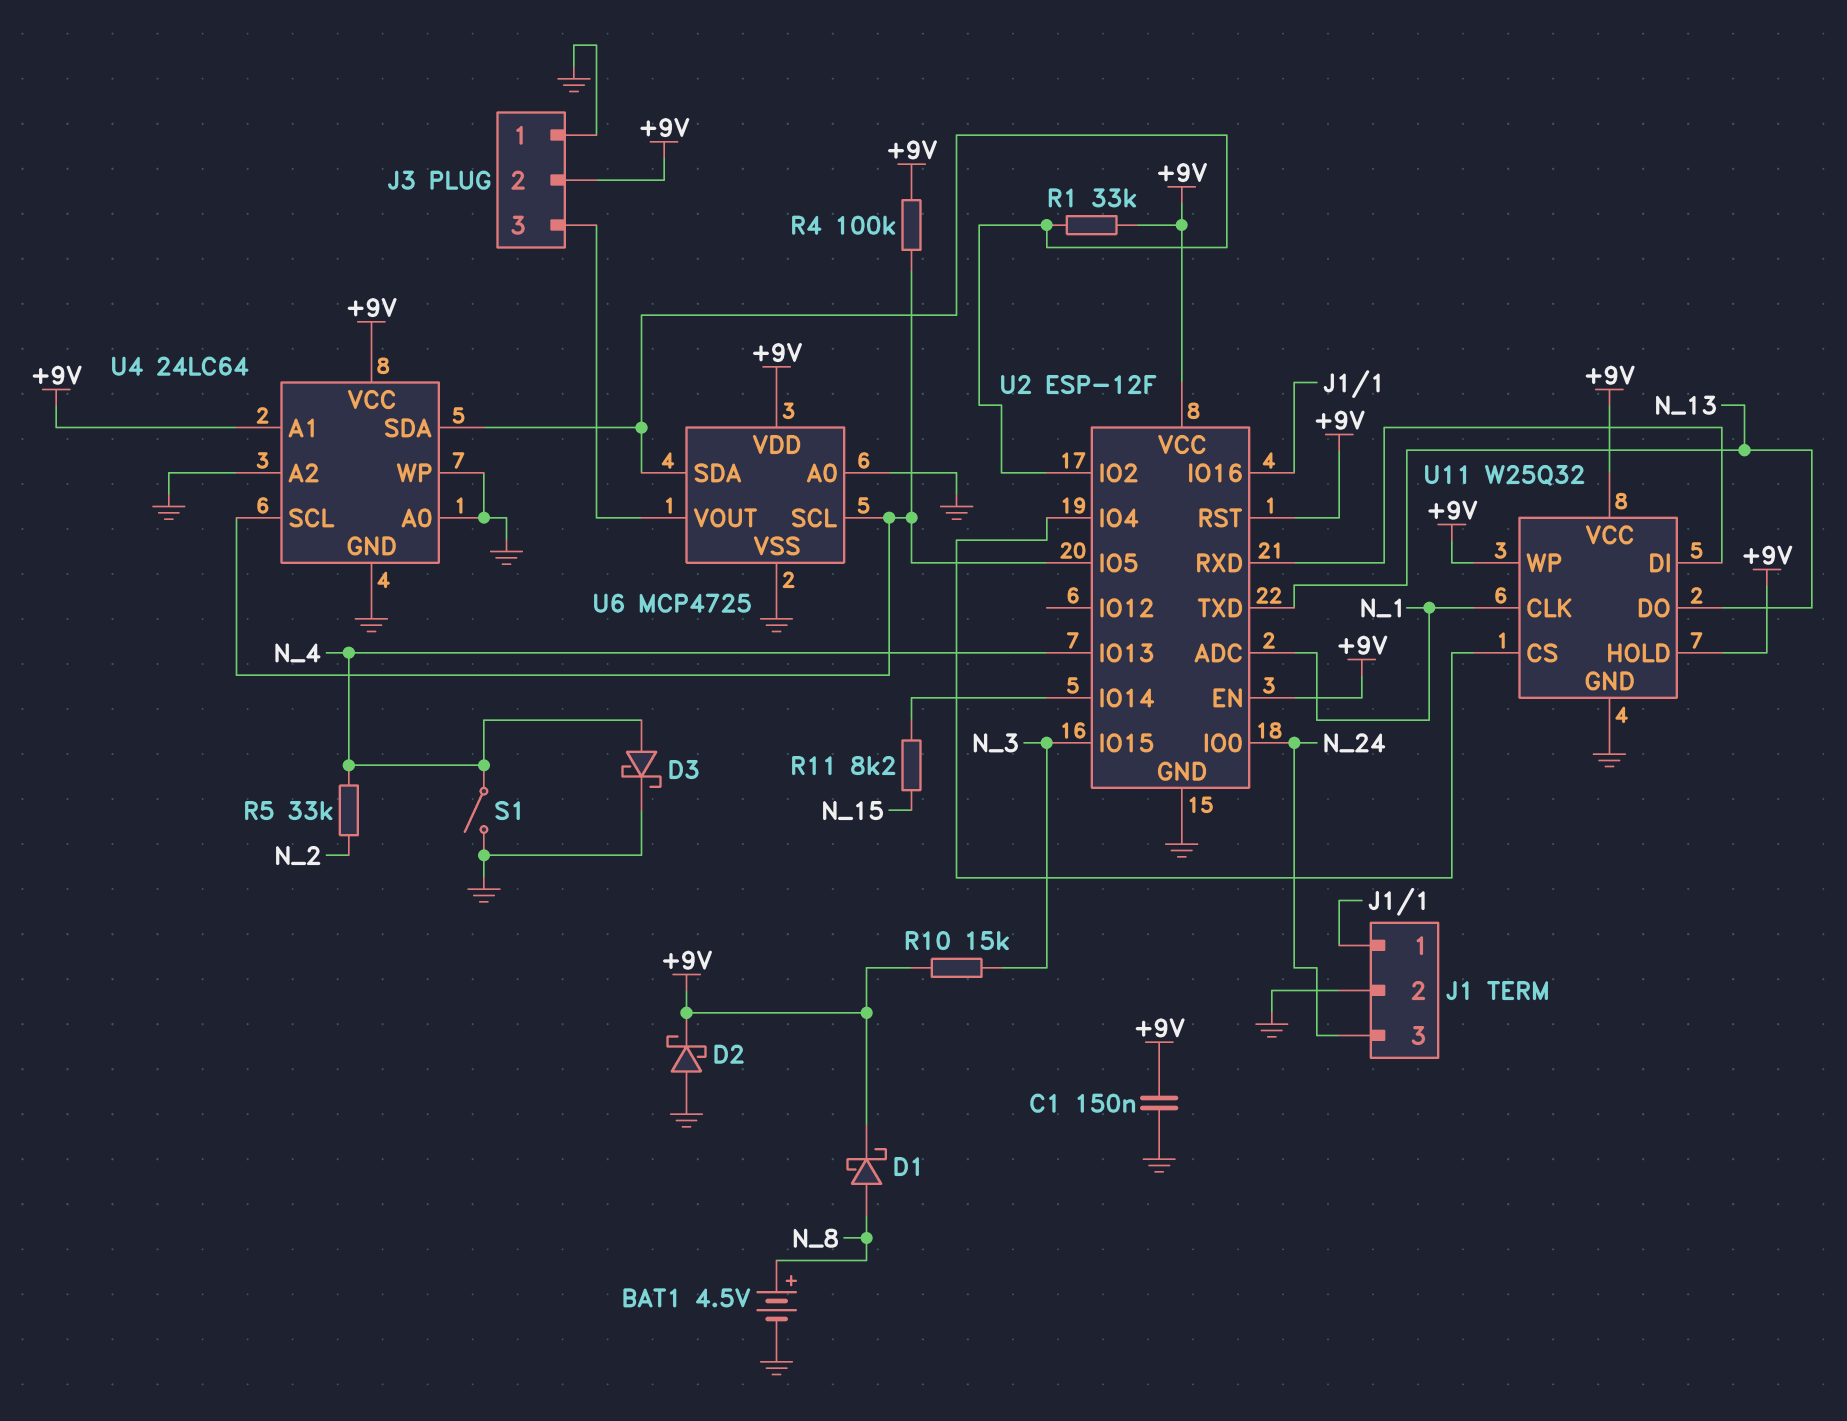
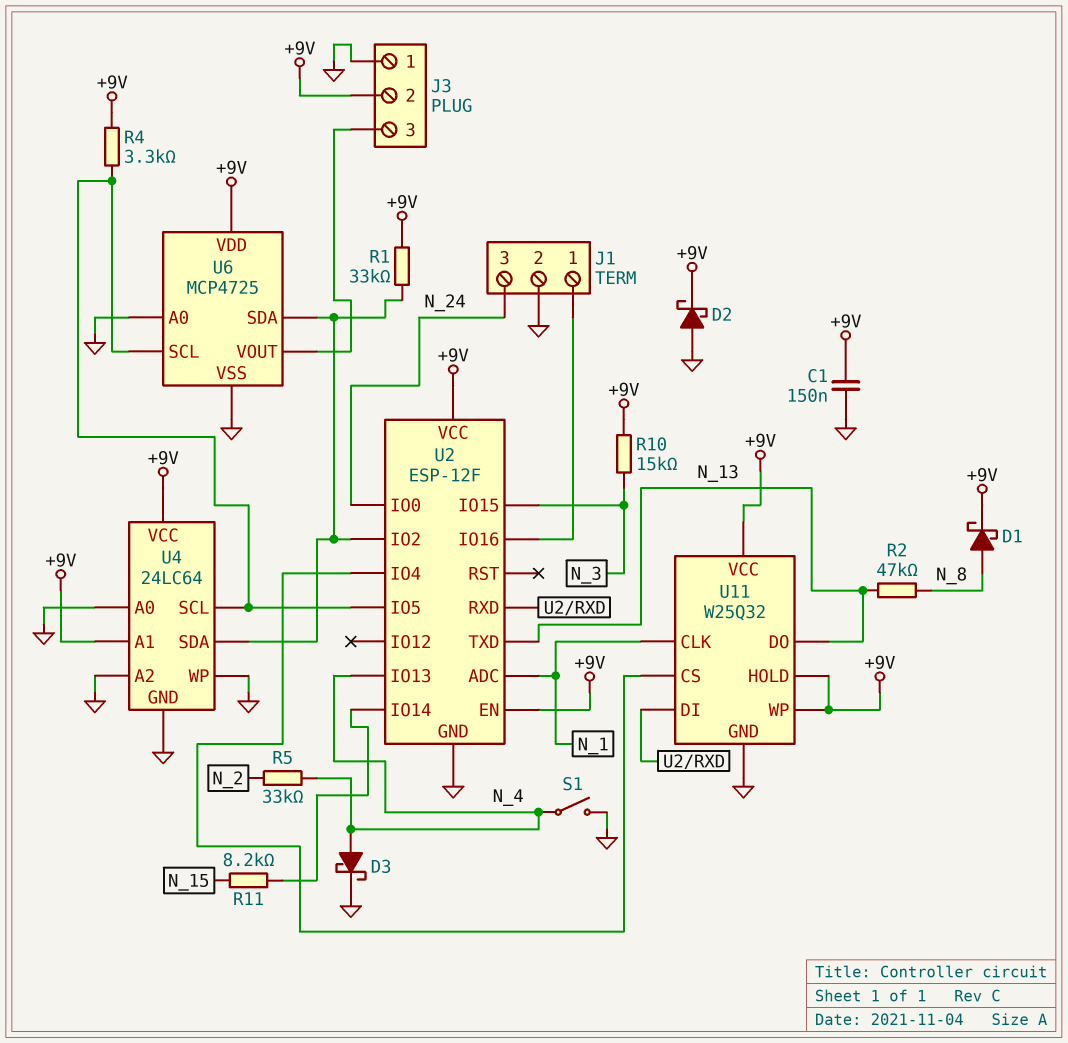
BAT1: 4.5V (plus N_8, minus GND) -> none
R2: none -> 47k (N_8, N_13)
R4: 100k (+9V, U2/IO5) -> 3.3k (+9V, U2/IO5)
U2 pin RST: +9V -> none

